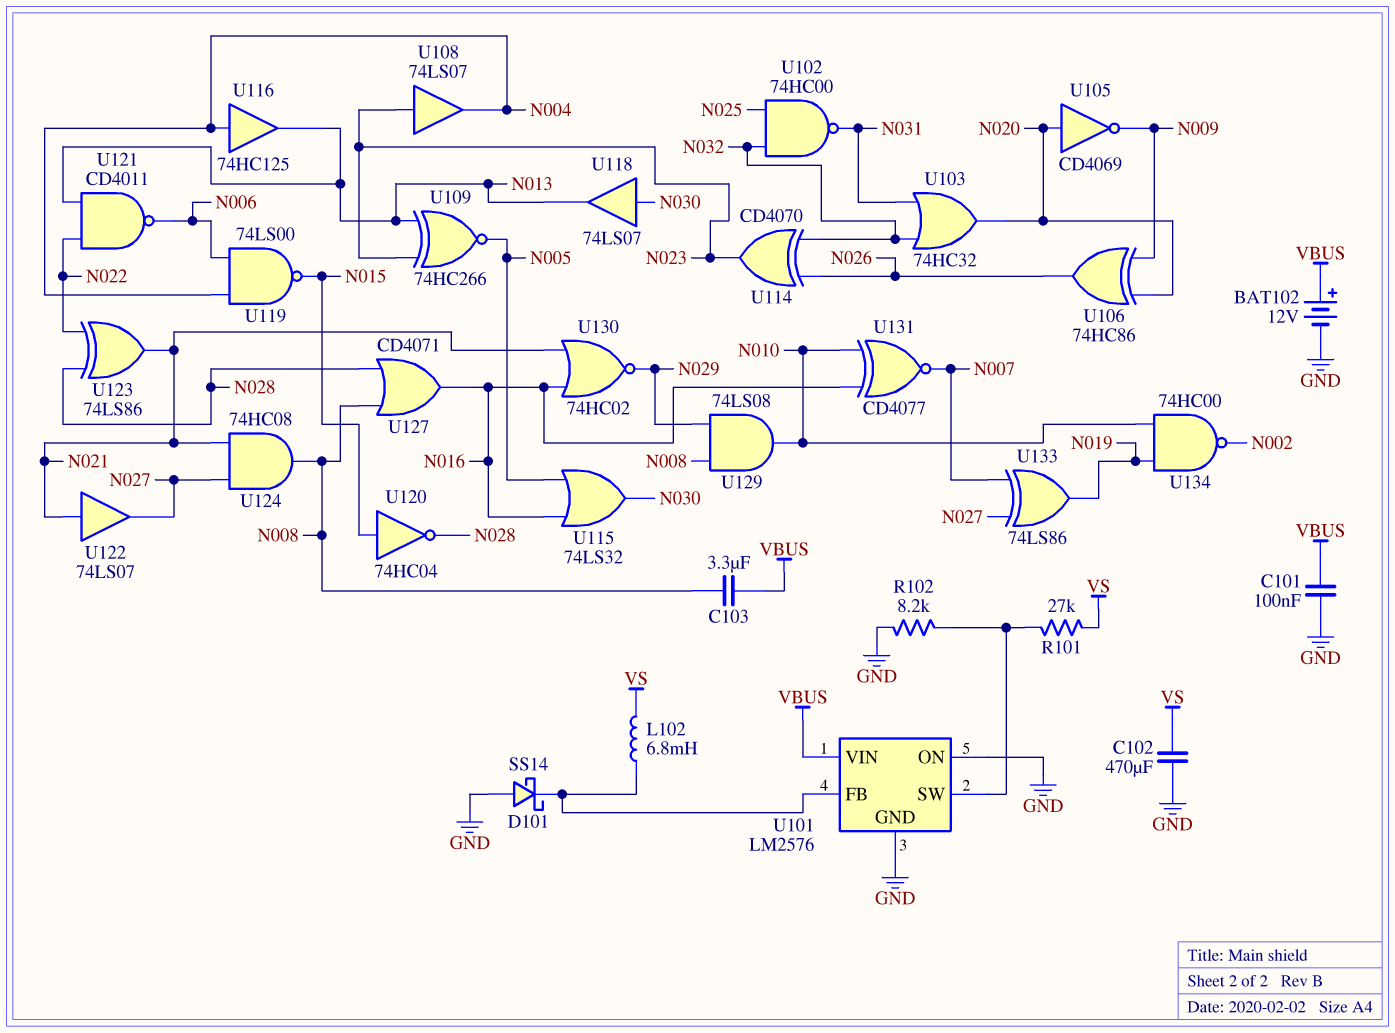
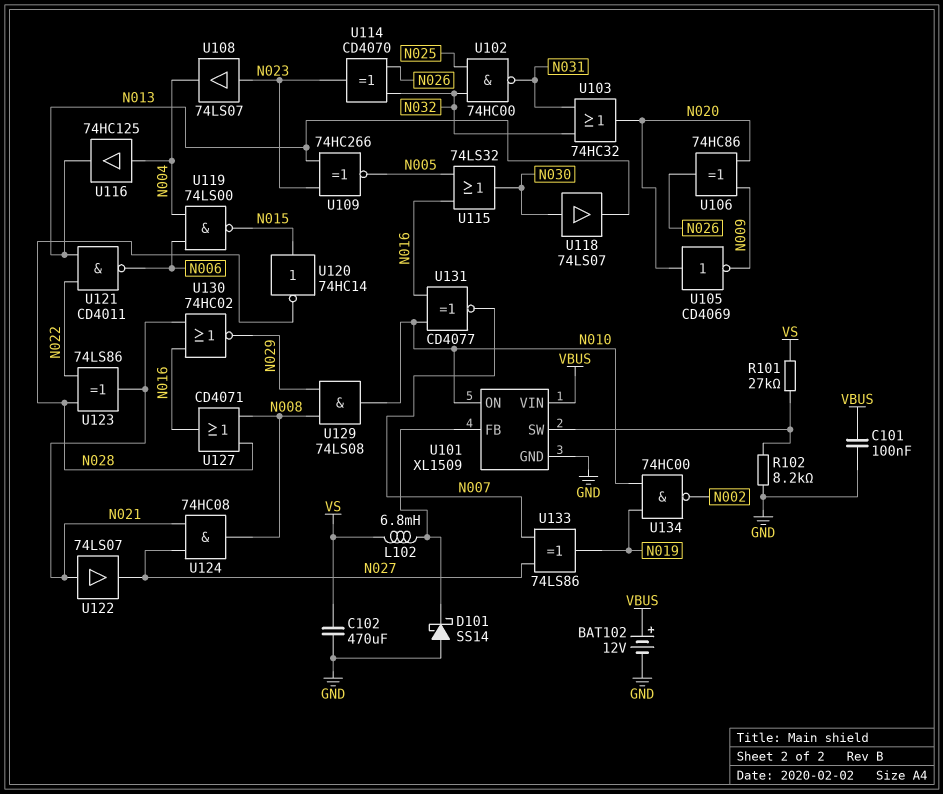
C103: 3.3uF (N008, VBUS) -> none
U101: LM2576 -> XL1509
U101 pin ON: GND -> N010
U120: NOT 74HC04 (in N015, out N028) -> NOT 74HC14 (in N015, out N028)

